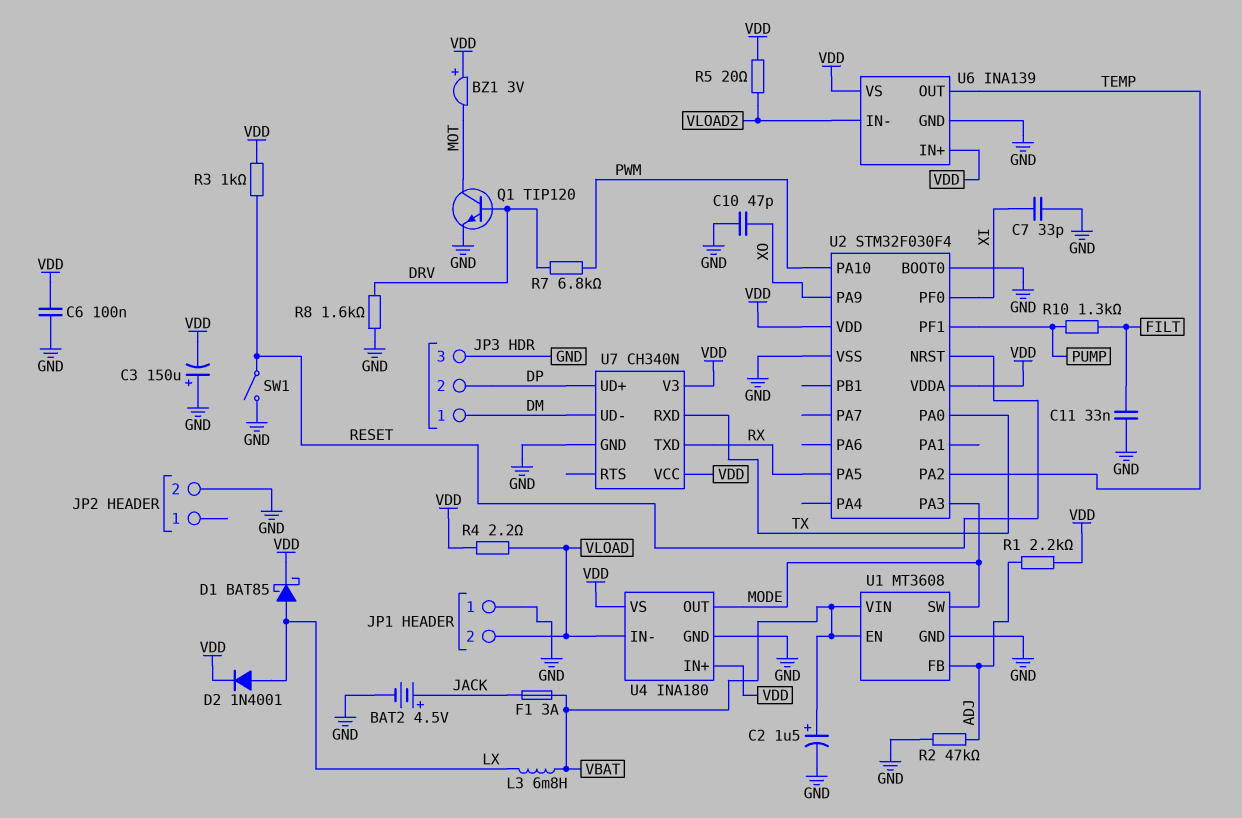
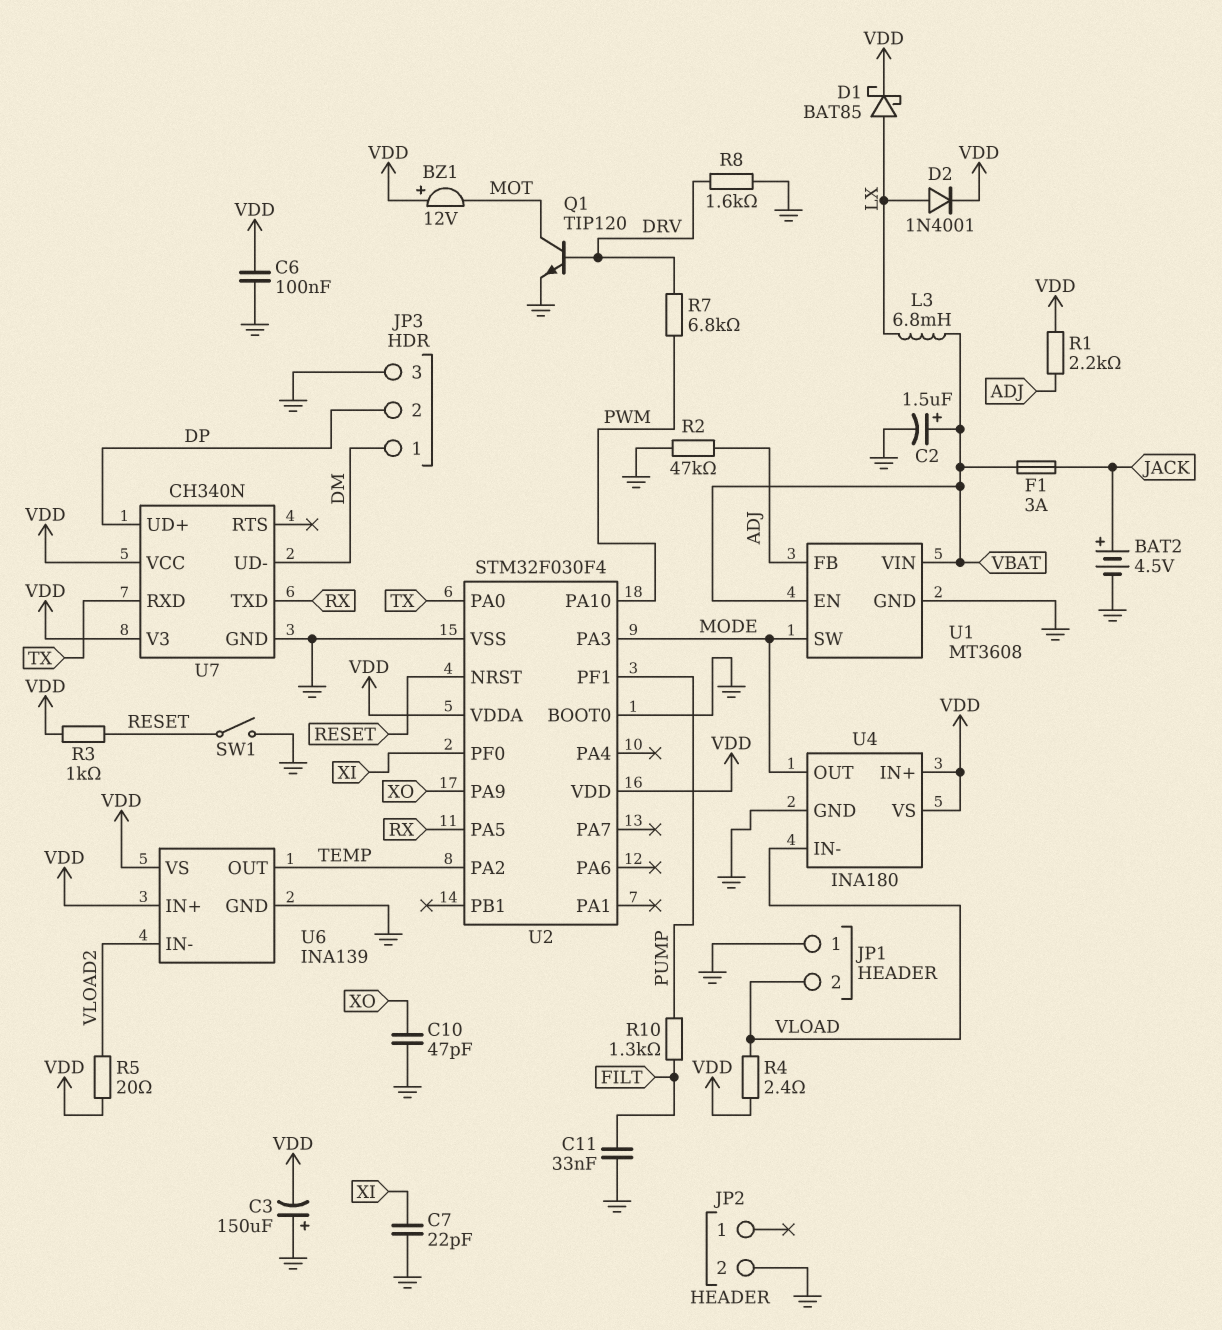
BZ1: buzzer 3V (plus VDD, minus MOT) -> buzzer 12V (plus VDD, minus MOT)
C7: 33pF (GND, XI) -> 22pF (GND, XI)
R4: 2.2 (VDD, VLOAD) -> 2.4 (VDD, VLOAD)

